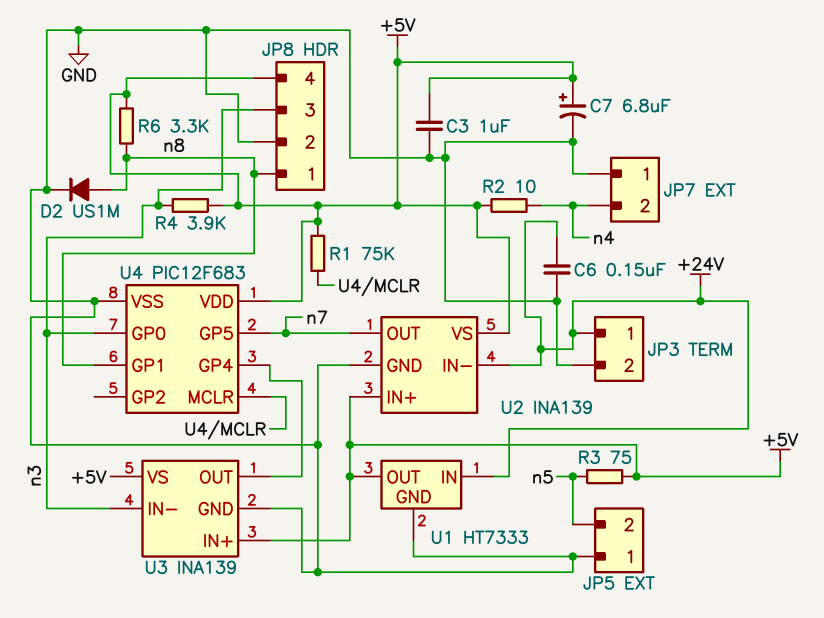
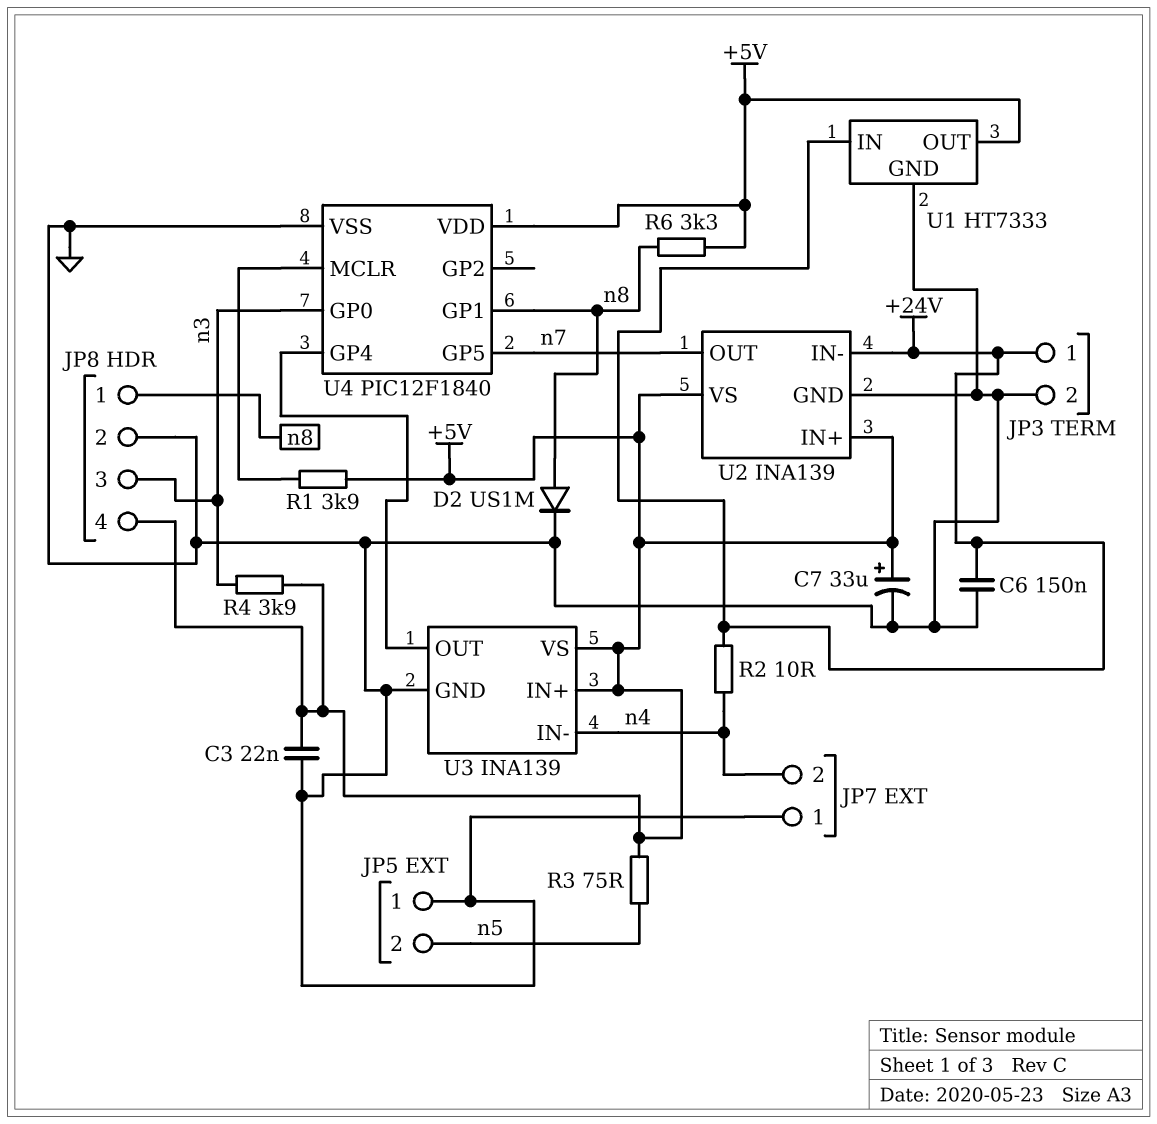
C3: 1uF (+5V, GND) -> 22nF (+5V, GND)
C7: 6.8uF (plus +5V, minus GND) -> 33uF (plus +5V, minus GND)
R1: 75k (+5V, U4/MCLR) -> 3.9k (+5V, U4/MCLR)
R2: 10 (+5V, n4) -> 10 (+24V, n4)
U3 pin IN-: n3 -> n4
U4: PIC12F683 -> PIC12F1840

